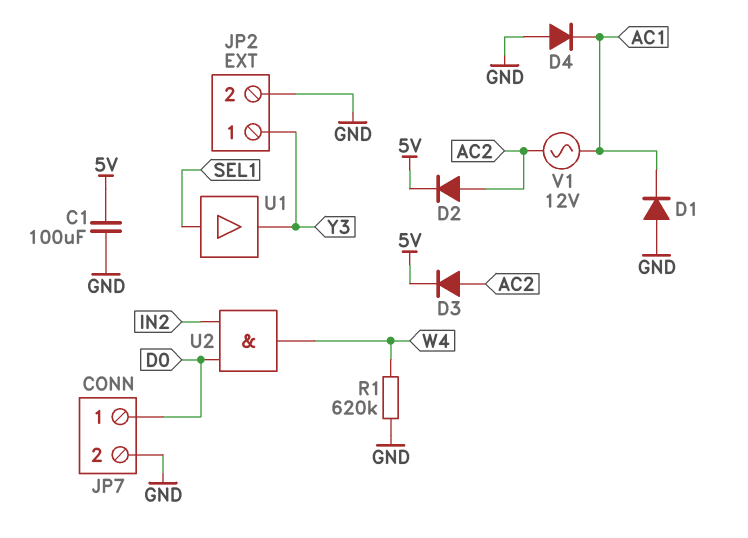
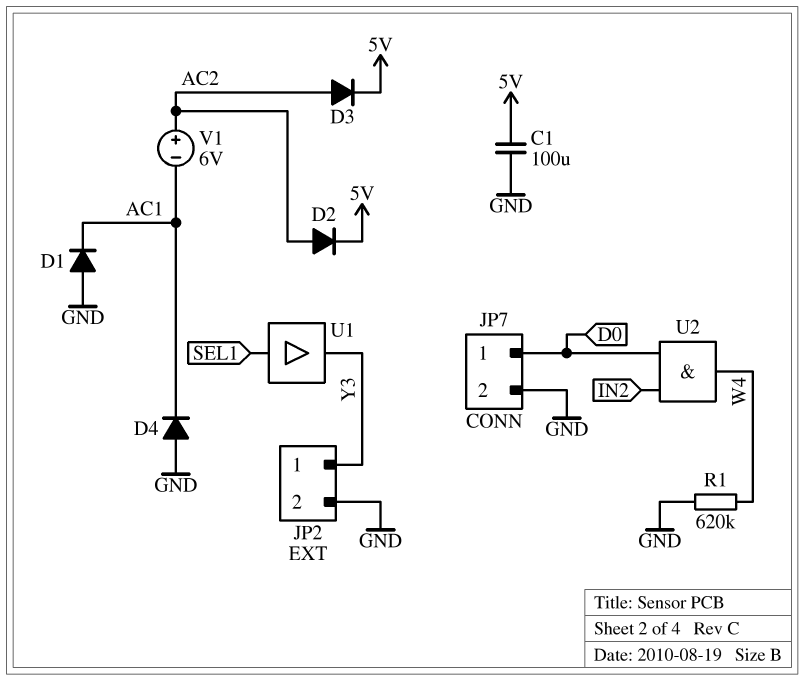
V1: AC 12V (AC1, AC2) -> 6V (plus AC2, minus AC1)

